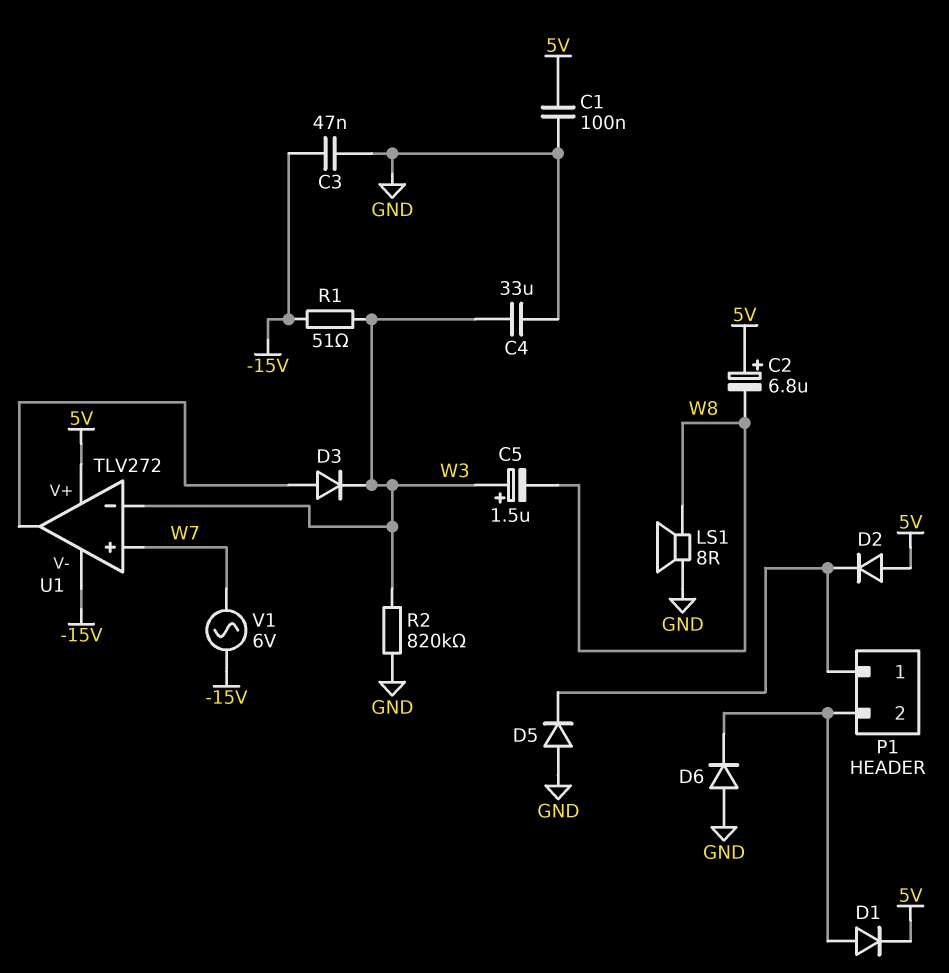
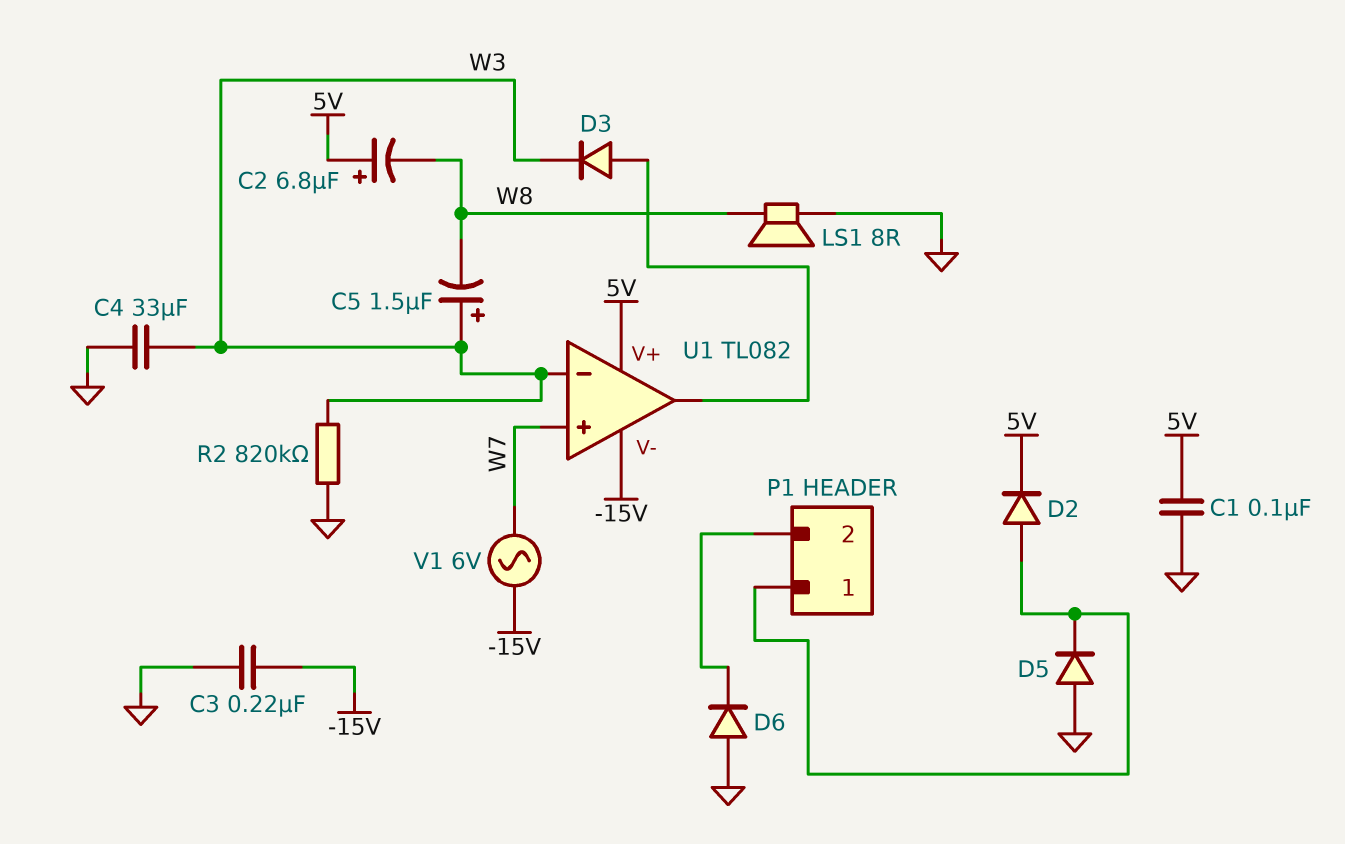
C3: 47nF (-15V, GND) -> 220nF (-15V, GND)
D1: diode (A P1/2, K 5V) -> none
D2: diode (A 5V, K P1/1) -> diode (A P1/1, K 5V)
R1: 51 (-15V, W3) -> none
U1: TLV272 -> TL082

